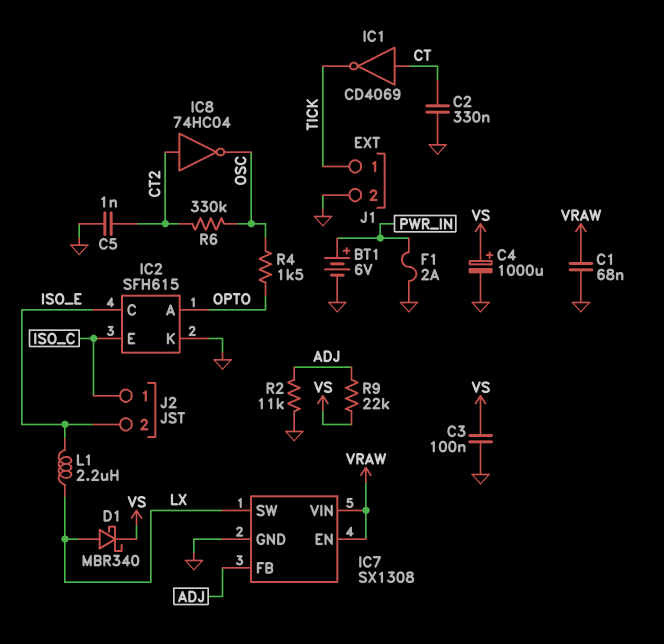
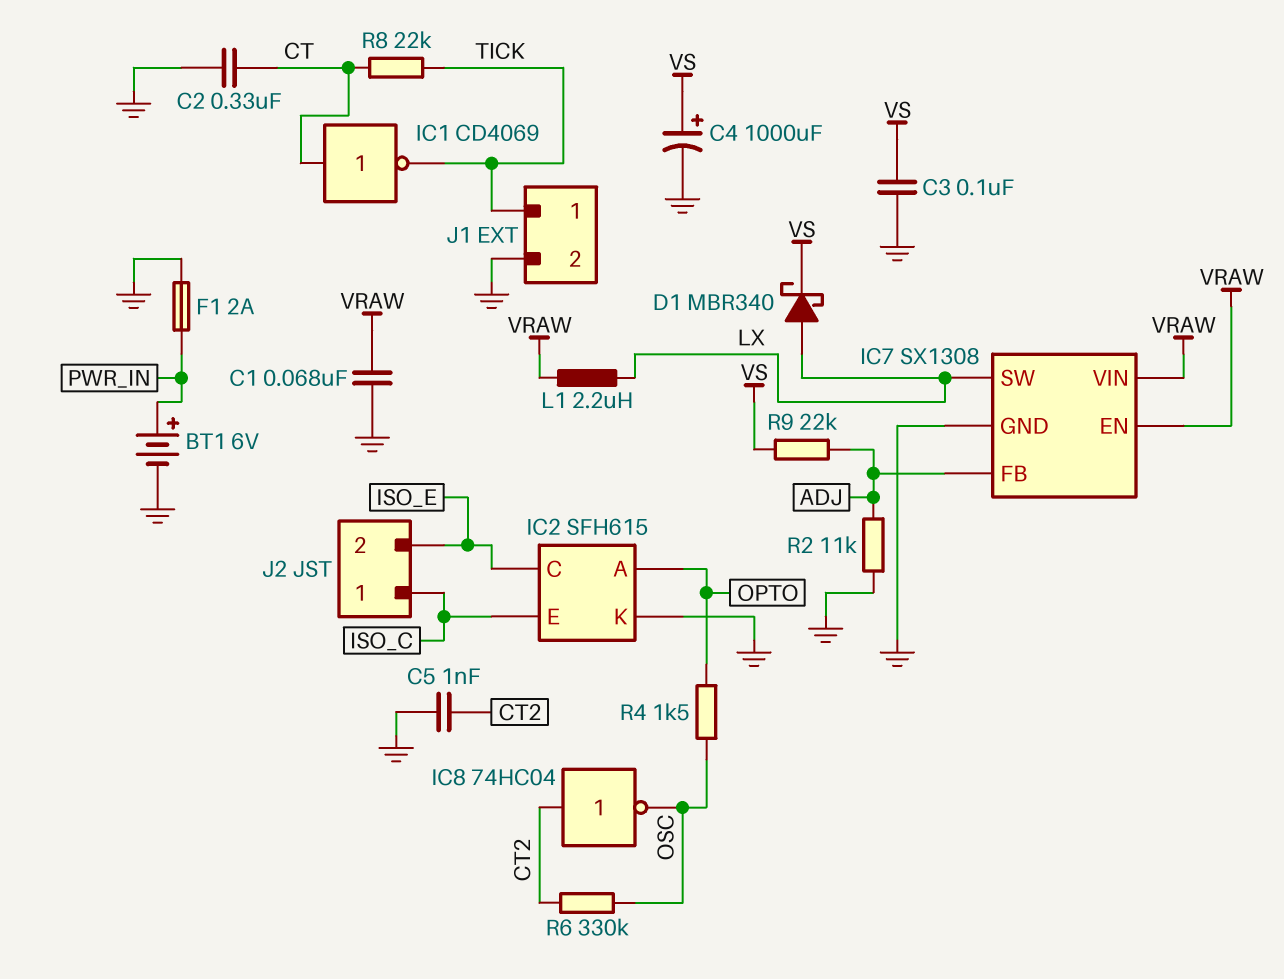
L1: 2.2uH (ISO_E, LX) -> 2.2uH (LX, VRAW)
R8: none -> 22k (CT, TICK)

